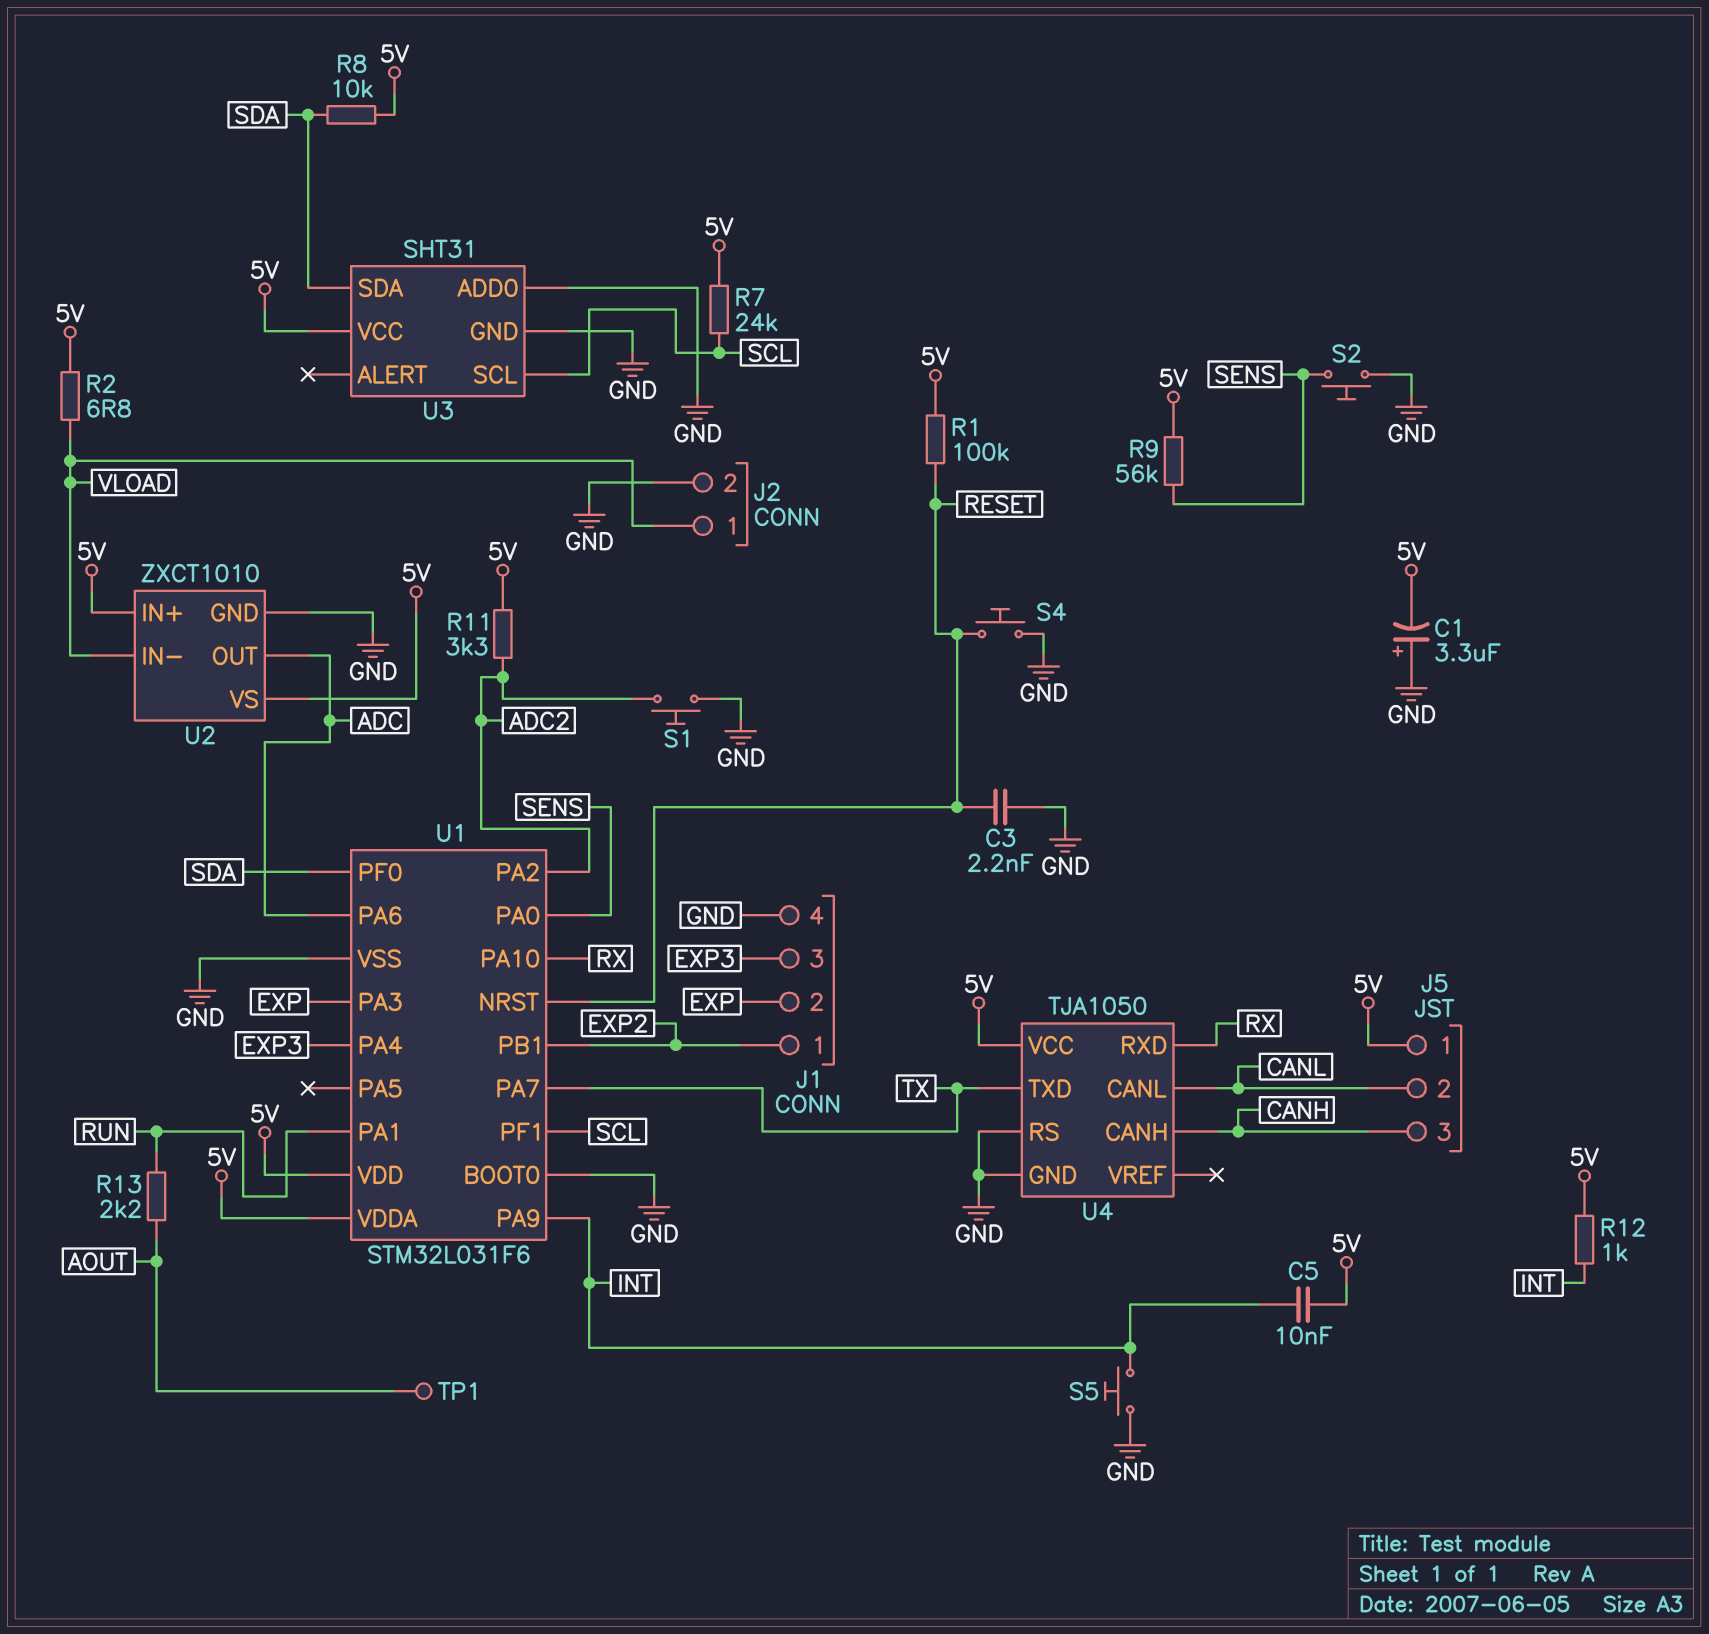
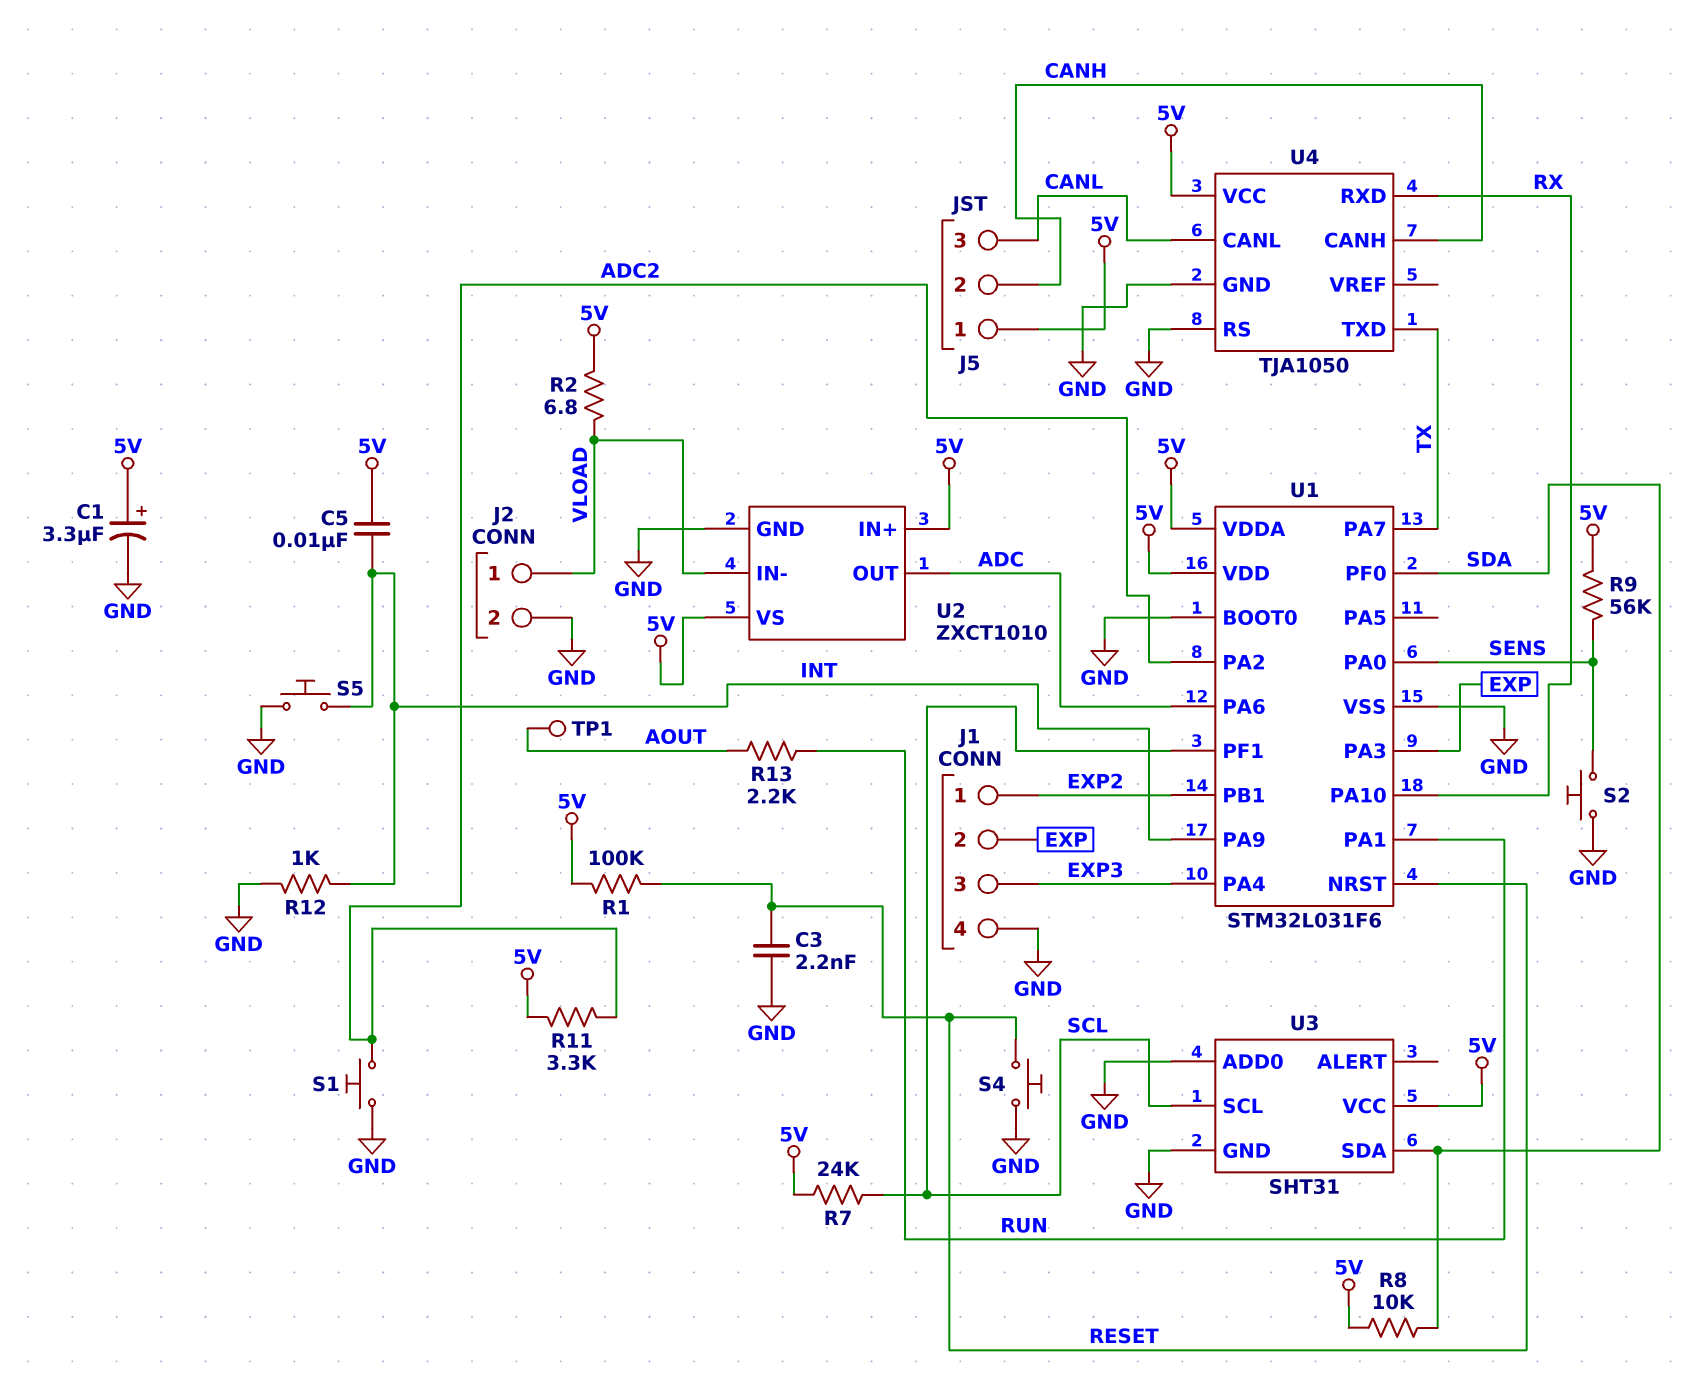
C1: 3.3uF (plus GND, minus 5V) -> 3.3uF (plus 5V, minus GND)
J5 pin 2: CANL -> CANH
J5 pin 3: CANH -> CANL
R12: 1k (5V, INT) -> 1k (GND, INT)

